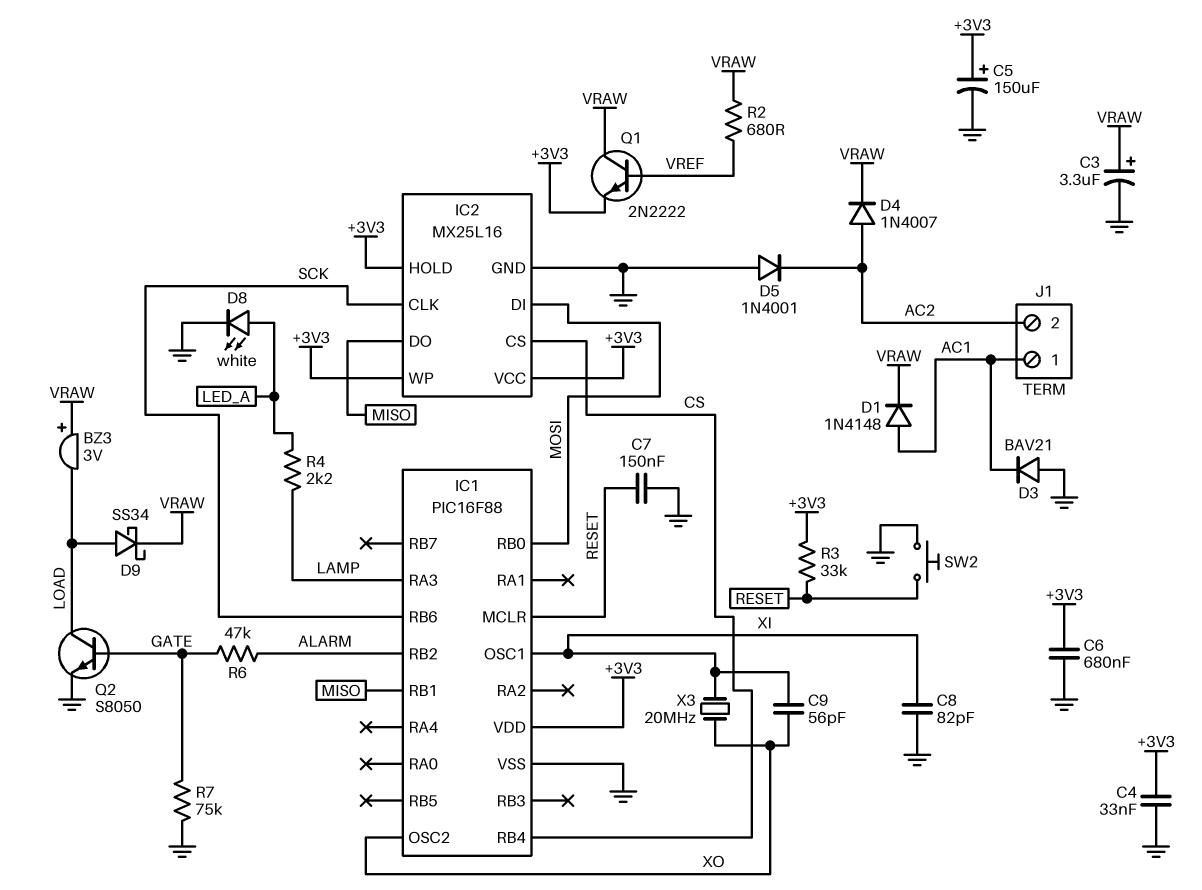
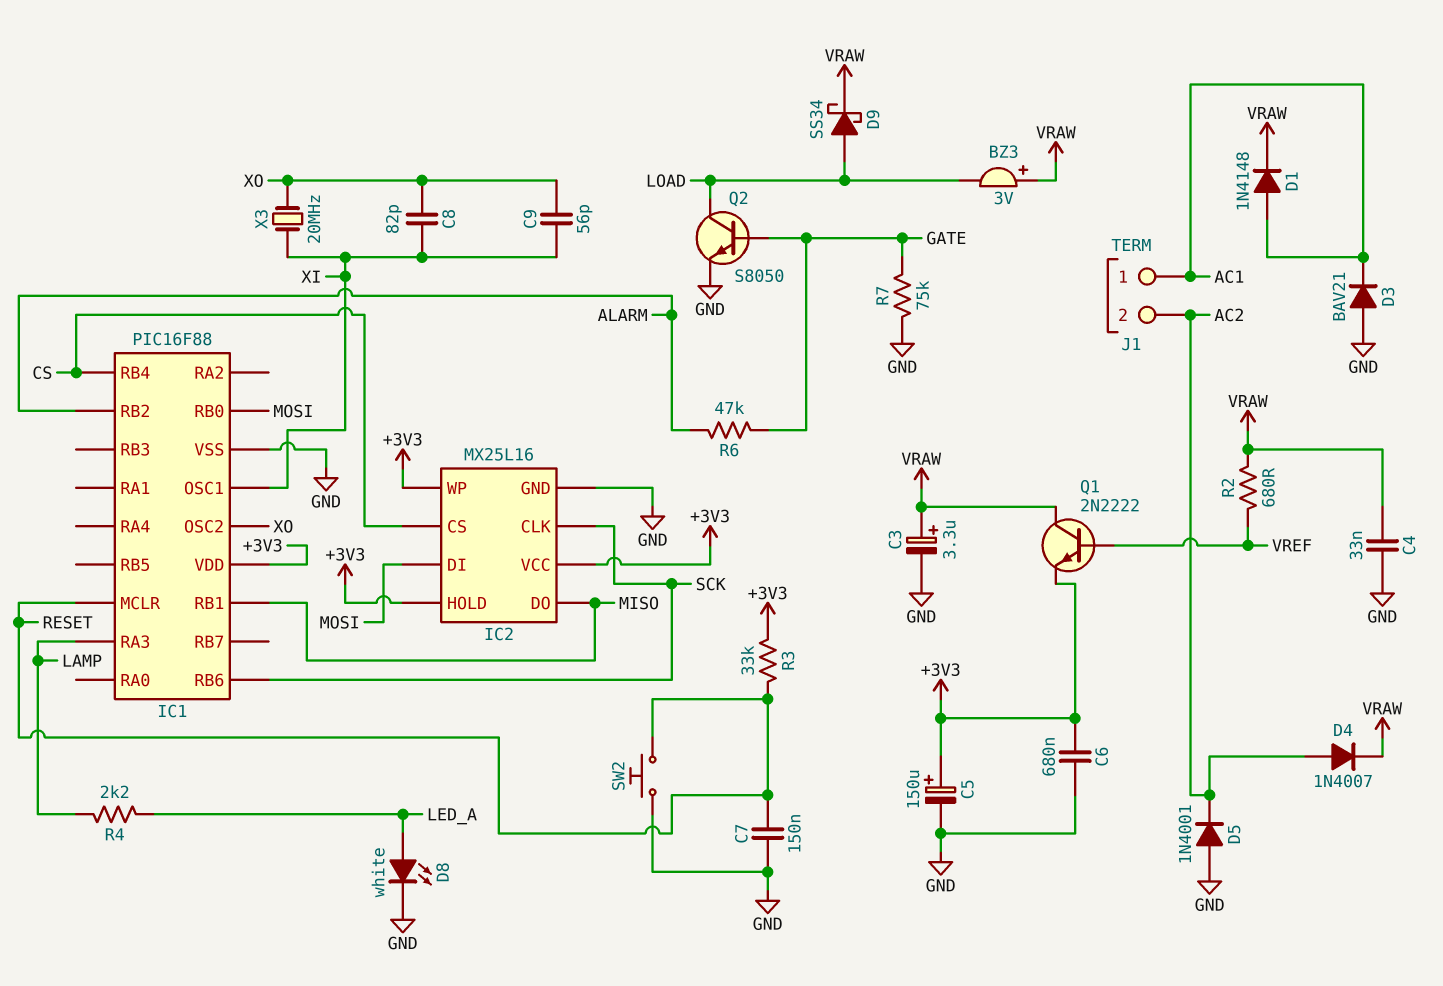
C4: 33nF (+3V3, GND) -> 33nF (GND, VRAW)
C8: 82pF (GND, XI) -> 82pF (XI, XO)

